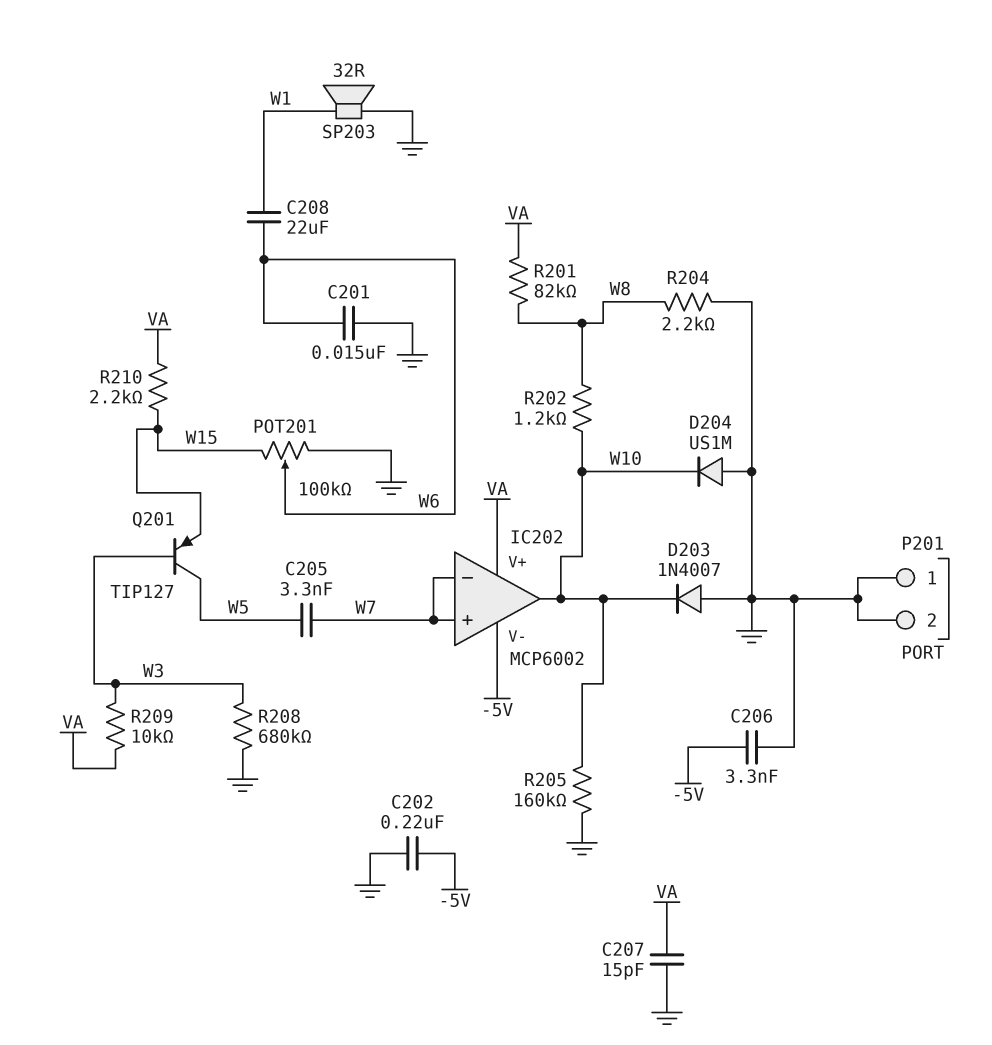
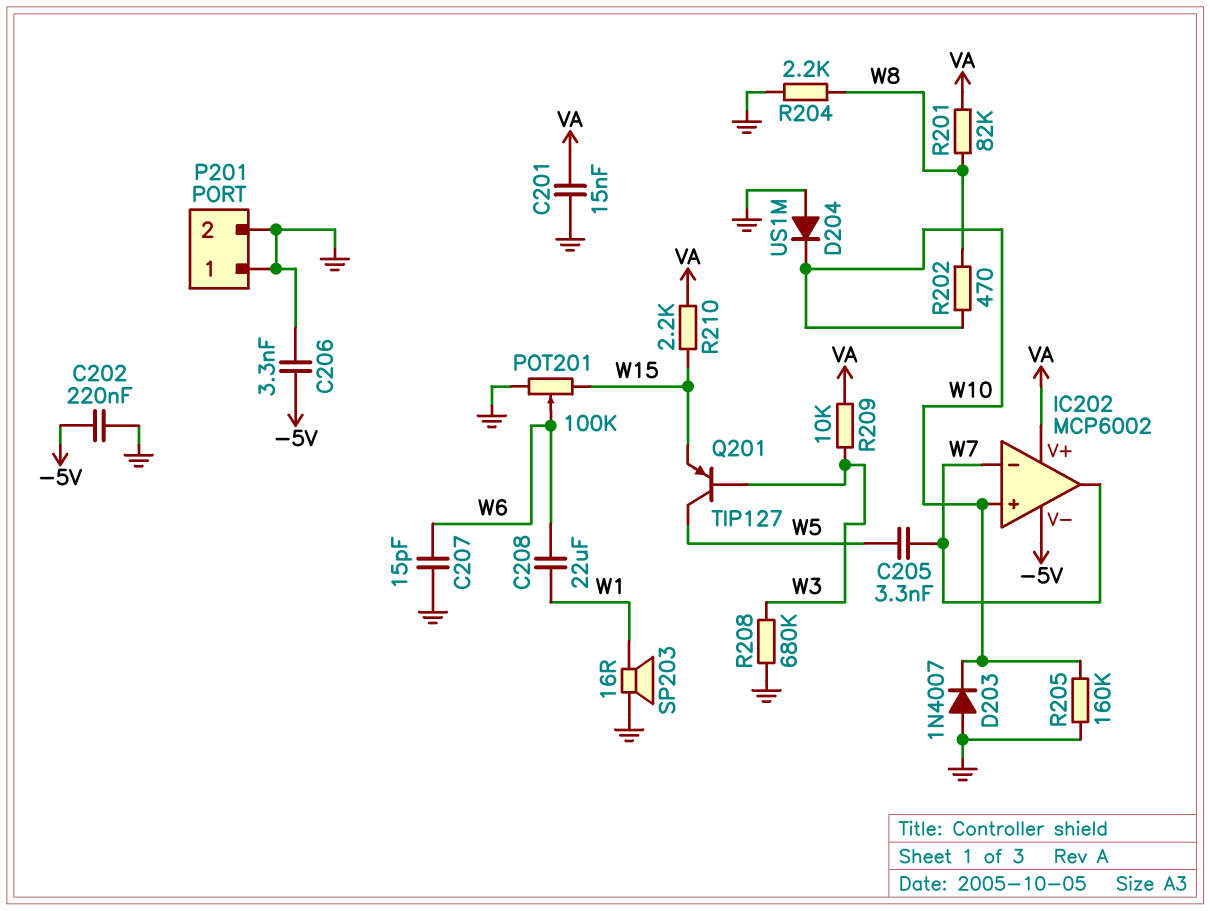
C201: 15nF (GND, W6) -> 15nF (GND, VA)
C207: 15pF (GND, VA) -> 15pF (GND, W6)
IC202 pin in+: W7 -> W10
IC202 pin out: W10 -> W7
R202: 1.2k (W8, W10) -> 470 (W8, W10)
SP203: speaker 32R (GND, W1) -> speaker 16R (GND, W1)

